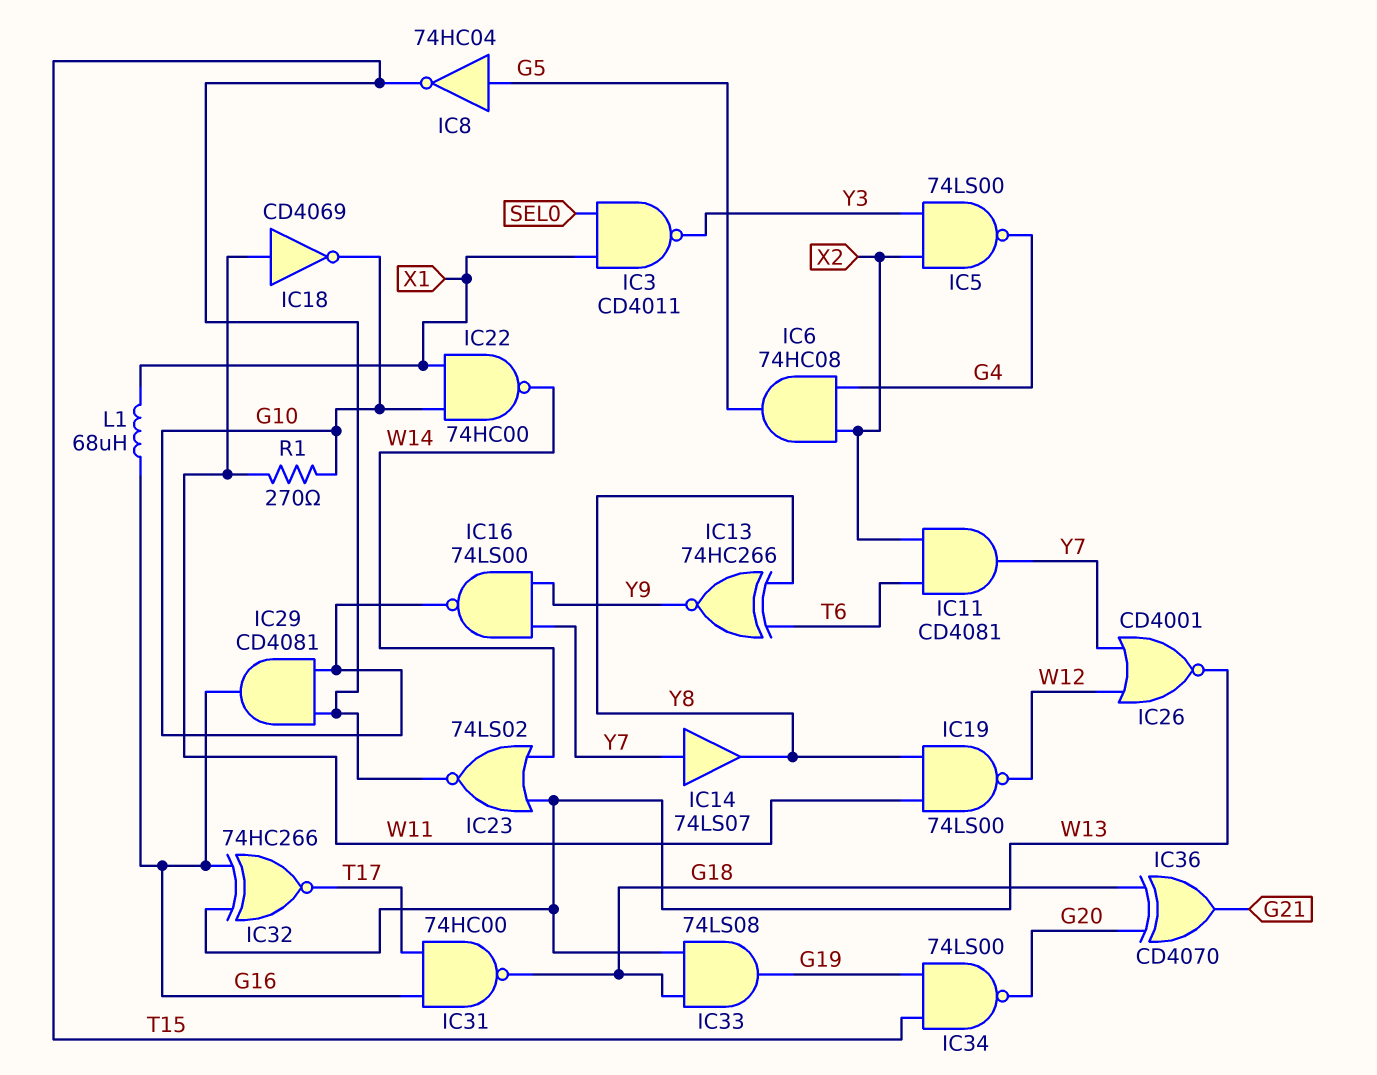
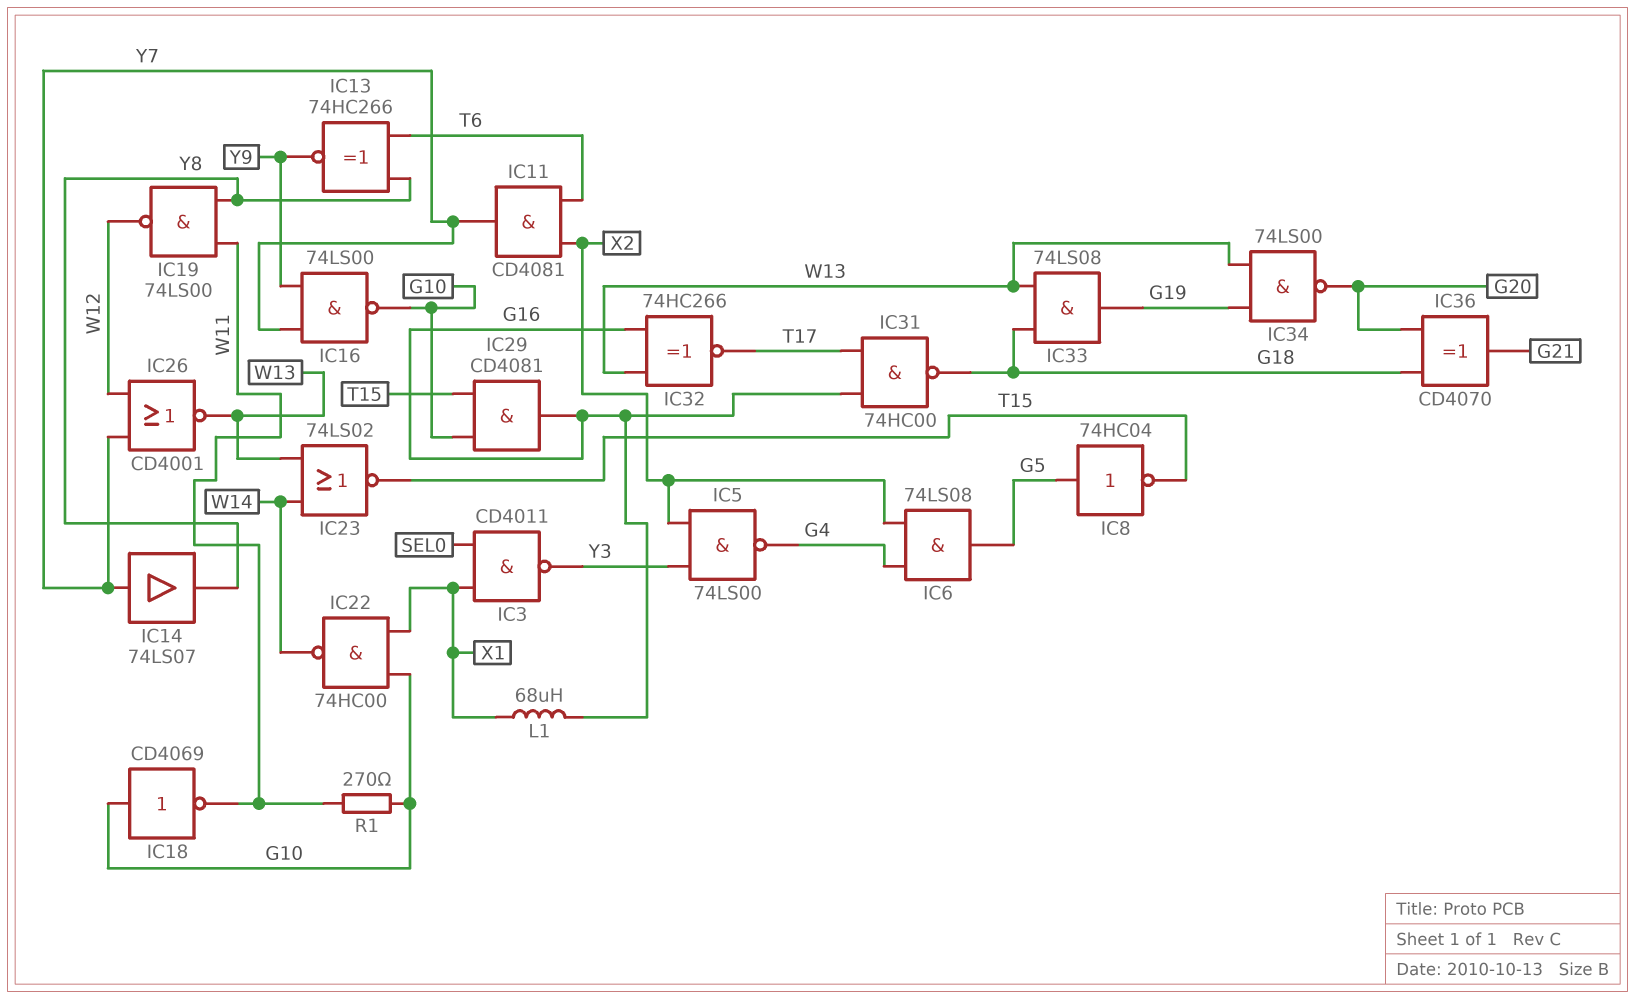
IC6: AND 74HC08 (in G4, in X2, out G5) -> AND 74LS08 (in G4, in X2, out G5)
IC18: NOT CD4069 (in W11, out G10) -> NOT CD4069 (in G10, out W11)
IC34: NAND 74LS00 (in G19, in T15, out G20) -> NAND 74LS00 (in G19, in W13, out G20)

